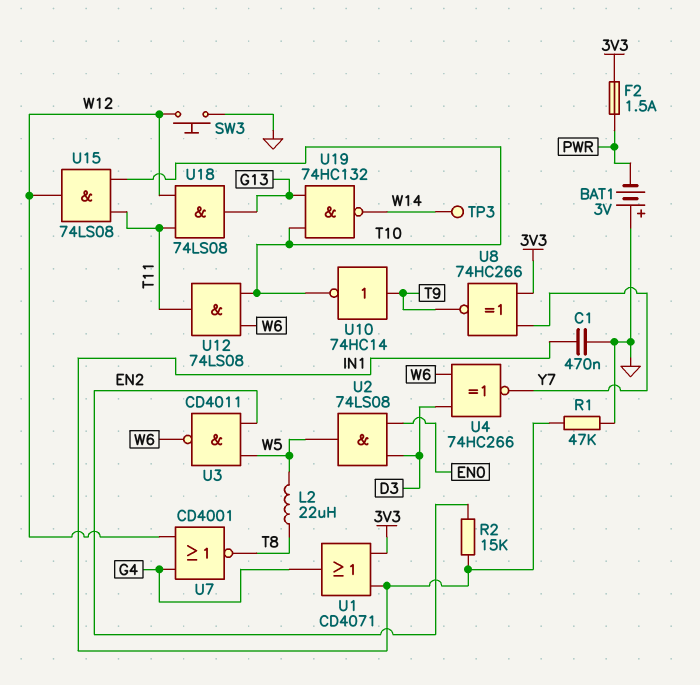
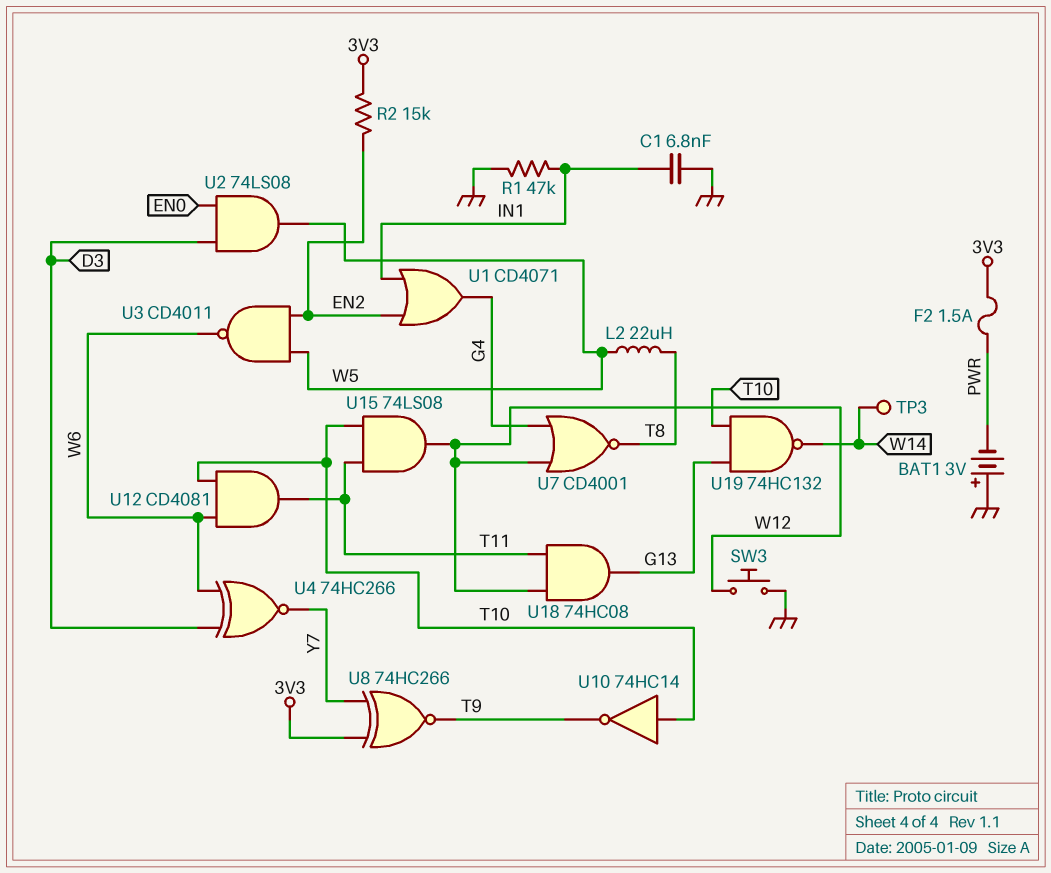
C1: 470nF (GND, IN1) -> 6.8nF (GND, IN1)
R2: 15k (EN2, IN1) -> 15k (3V3, EN2)
U1: OR CD4071 (in 3V3, in IN1, out G4) -> OR CD4071 (in EN2, in IN1, out G4)
U10: NOT 74HC14 (in T9, out T10) -> NOT 74HC14 (in T10, out T9)
U12: AND 74LS08 (in T10, in W6, out T11) -> AND CD4081 (in T10, in W6, out T11)
U18: AND 74LS08 (in T11, in W12, out G13) -> AND 74HC08 (in T11, in W12, out G13)

